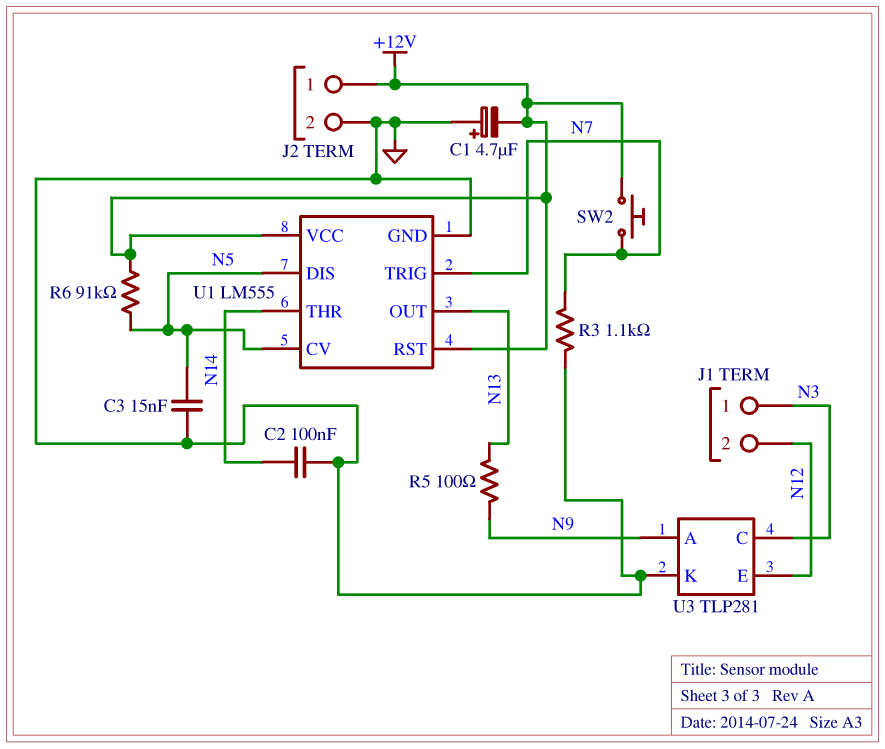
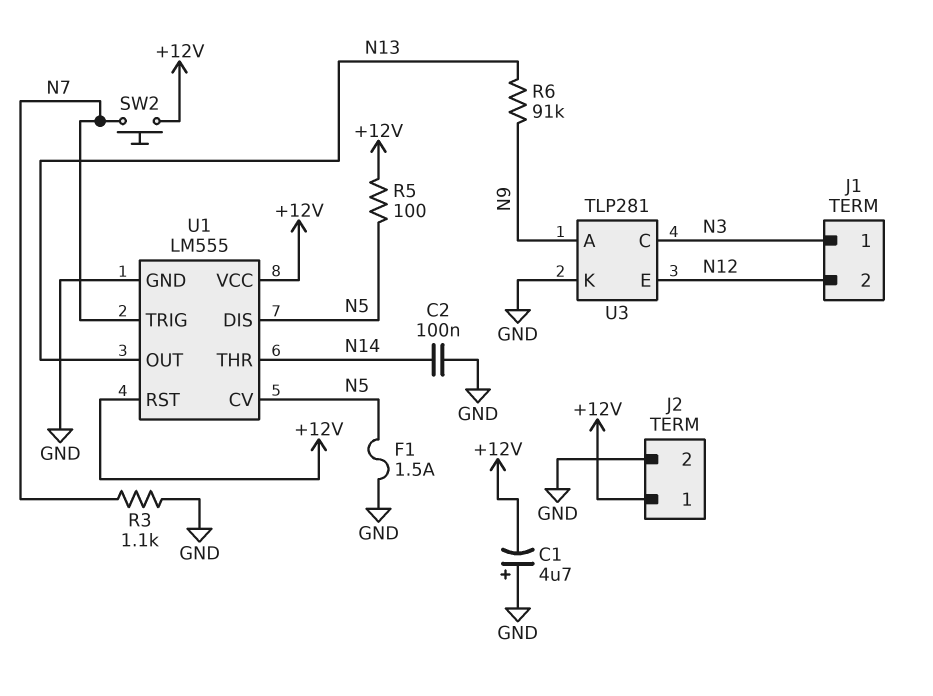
C3: 15nF (GND, N5) -> none
F1: none -> 1.5A (GND, N5)
R5: 100 (N9, N13) -> 100 (+12V, N5)
R6: 91k (+12V, N5) -> 91k (N9, N13)

